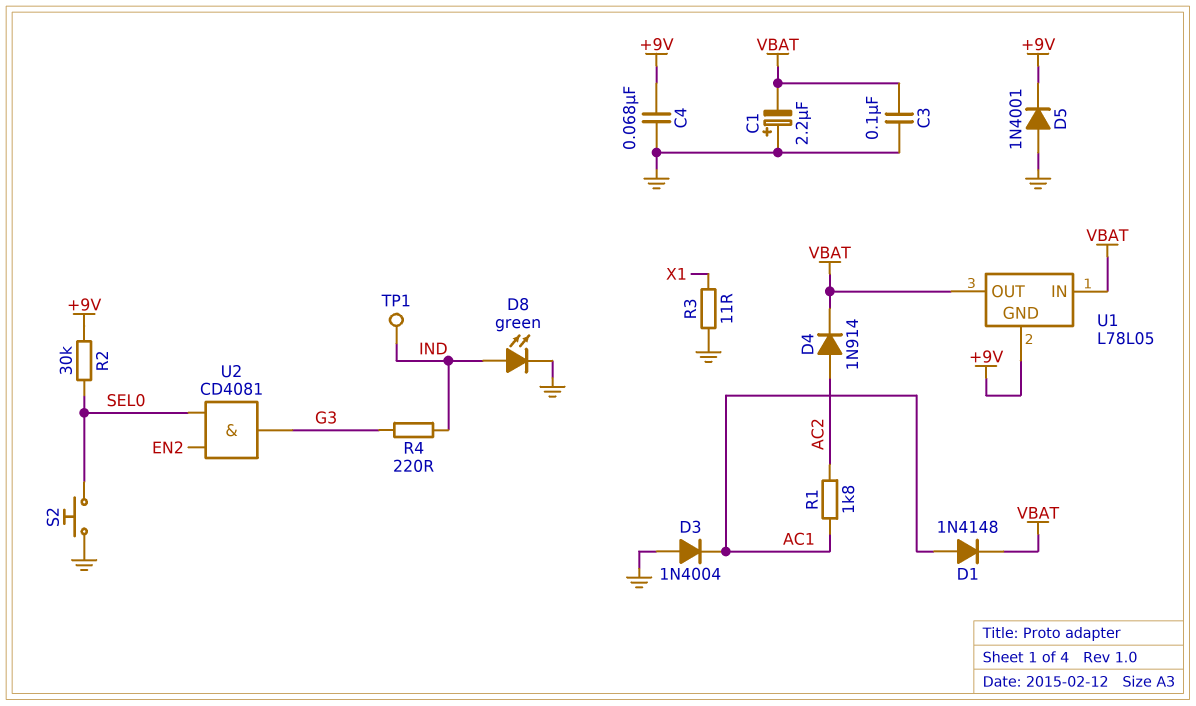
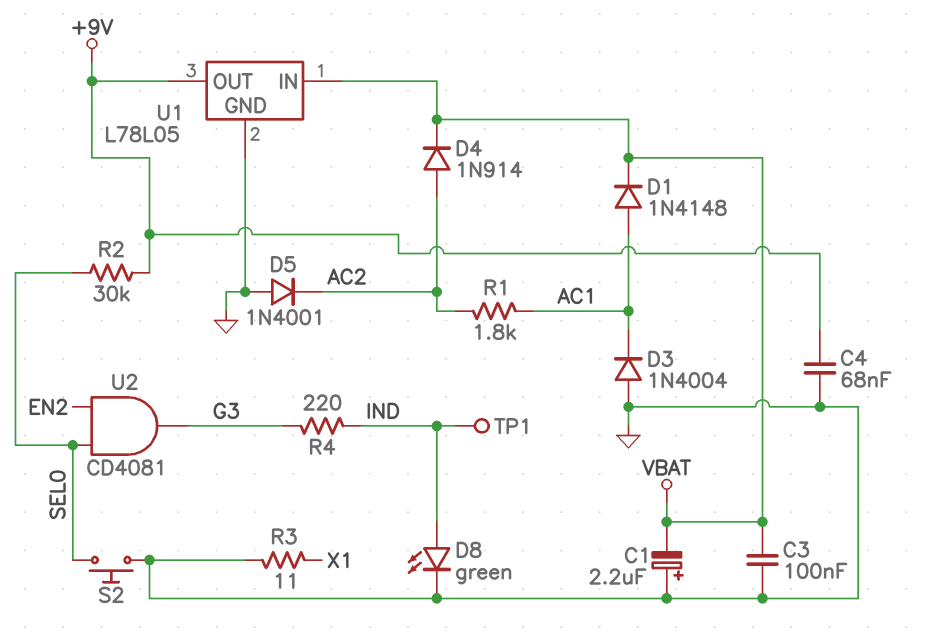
D5: diode 1N4001 (A GND, K +9V) -> diode 1N4001 (A GND, K AC2)
U1 pin GND: +9V -> GND
U1 pin OUT: VBAT -> +9V

